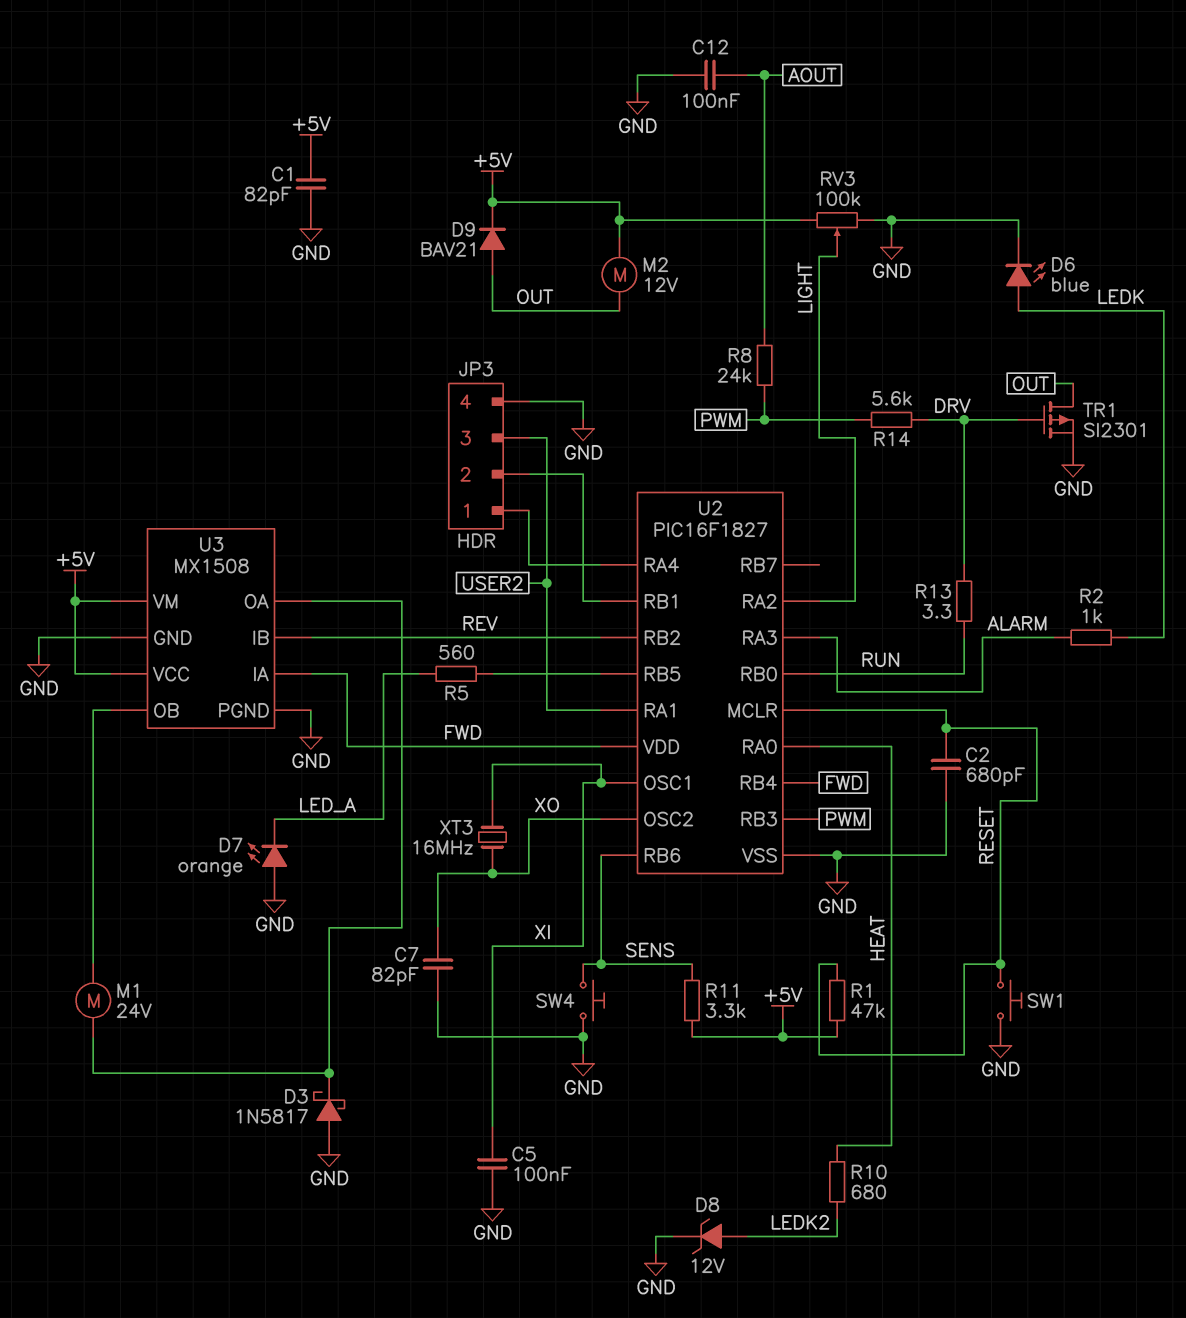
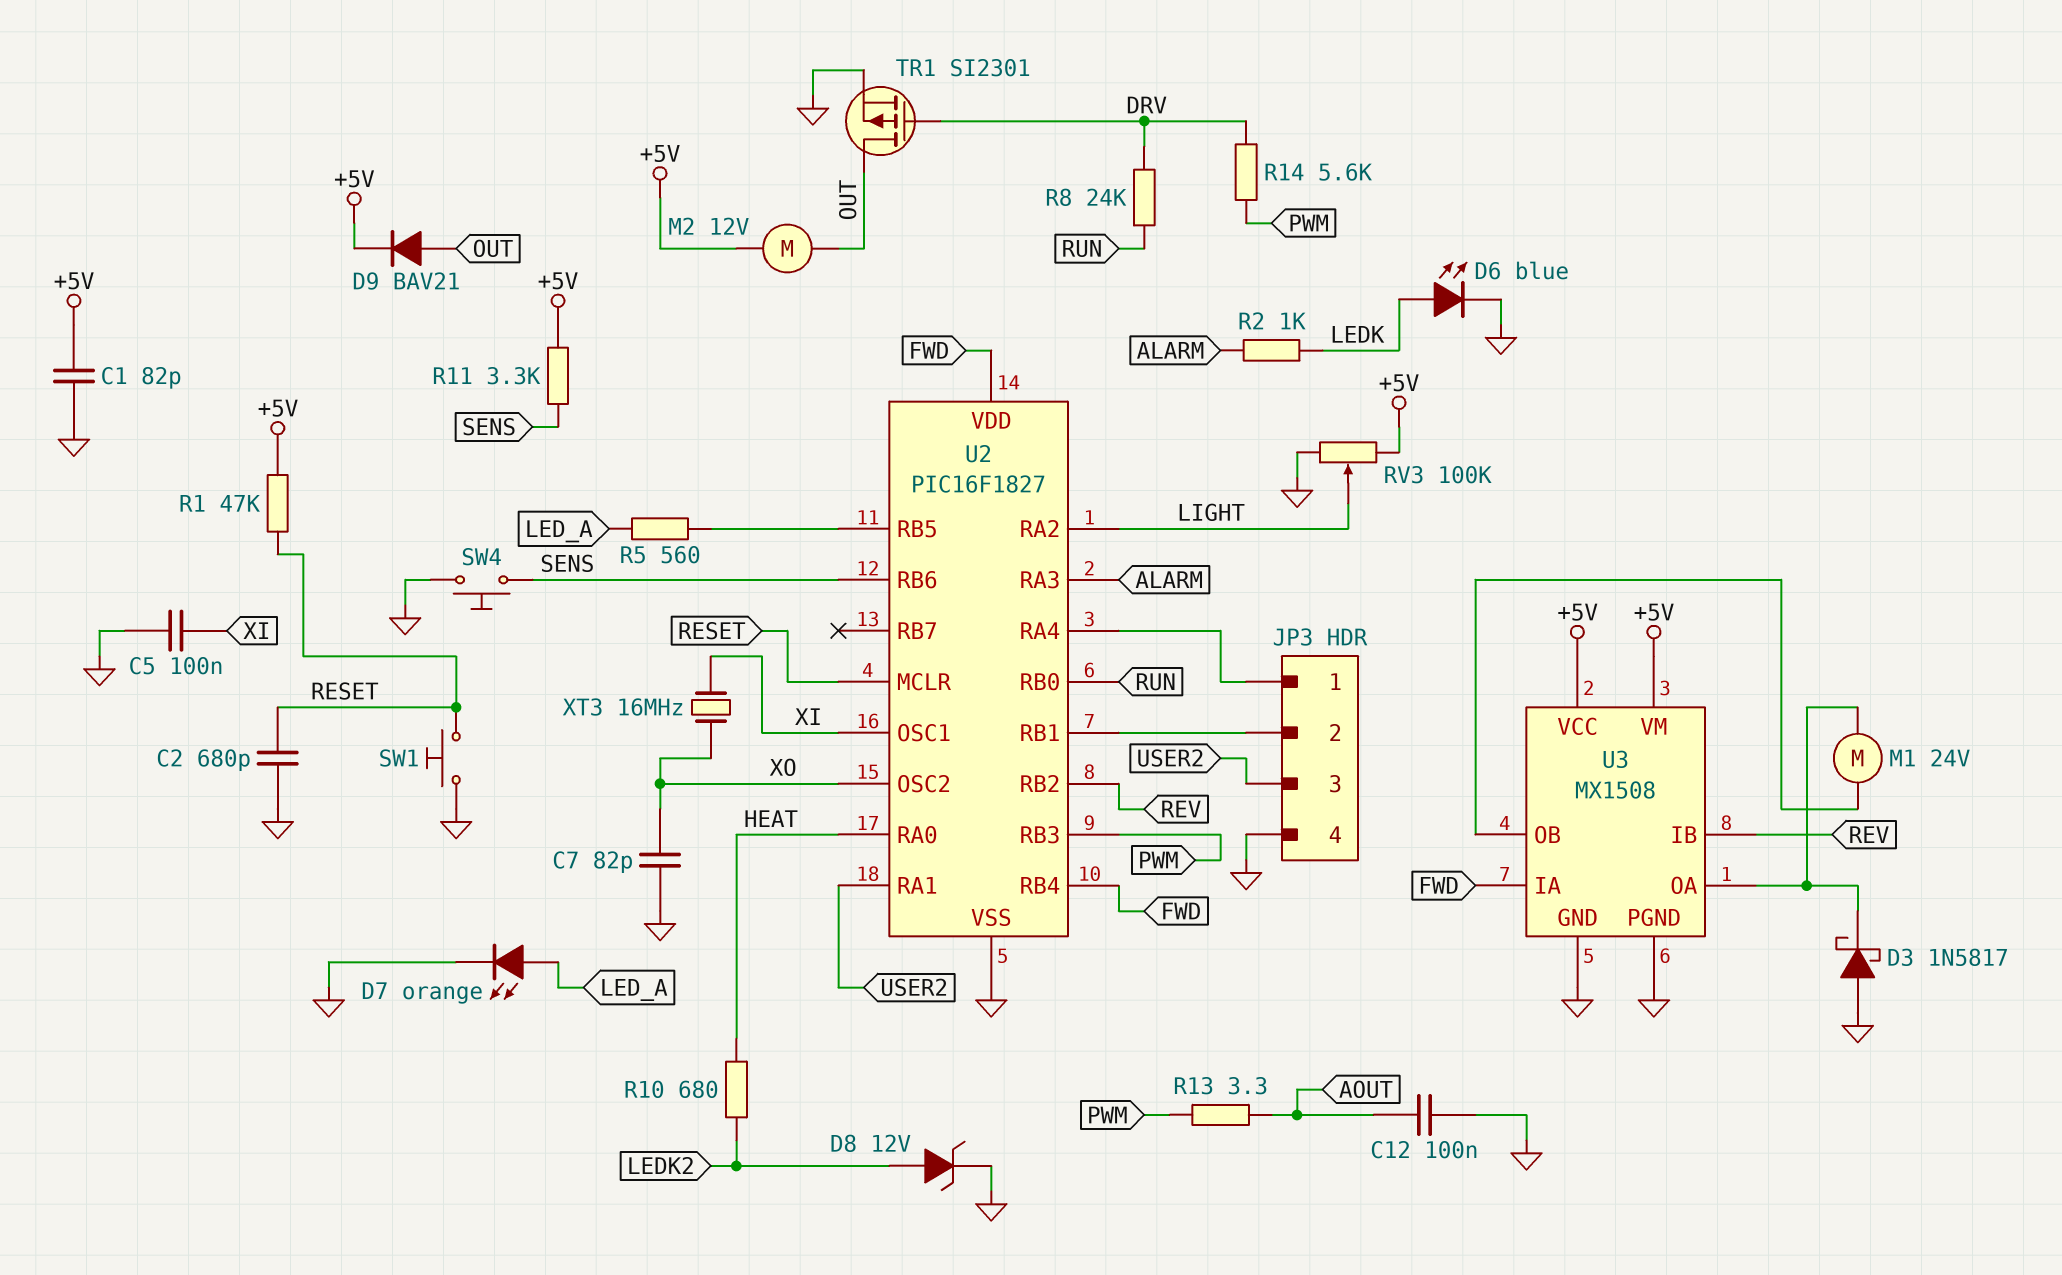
D7: LED orange (A GND, K LED_A) -> LED orange (A LED_A, K GND)
R8: 24k (AOUT, PWM) -> 24k (DRV, RUN)
R13: 3.3 (DRV, RUN) -> 3.3 (AOUT, PWM)

